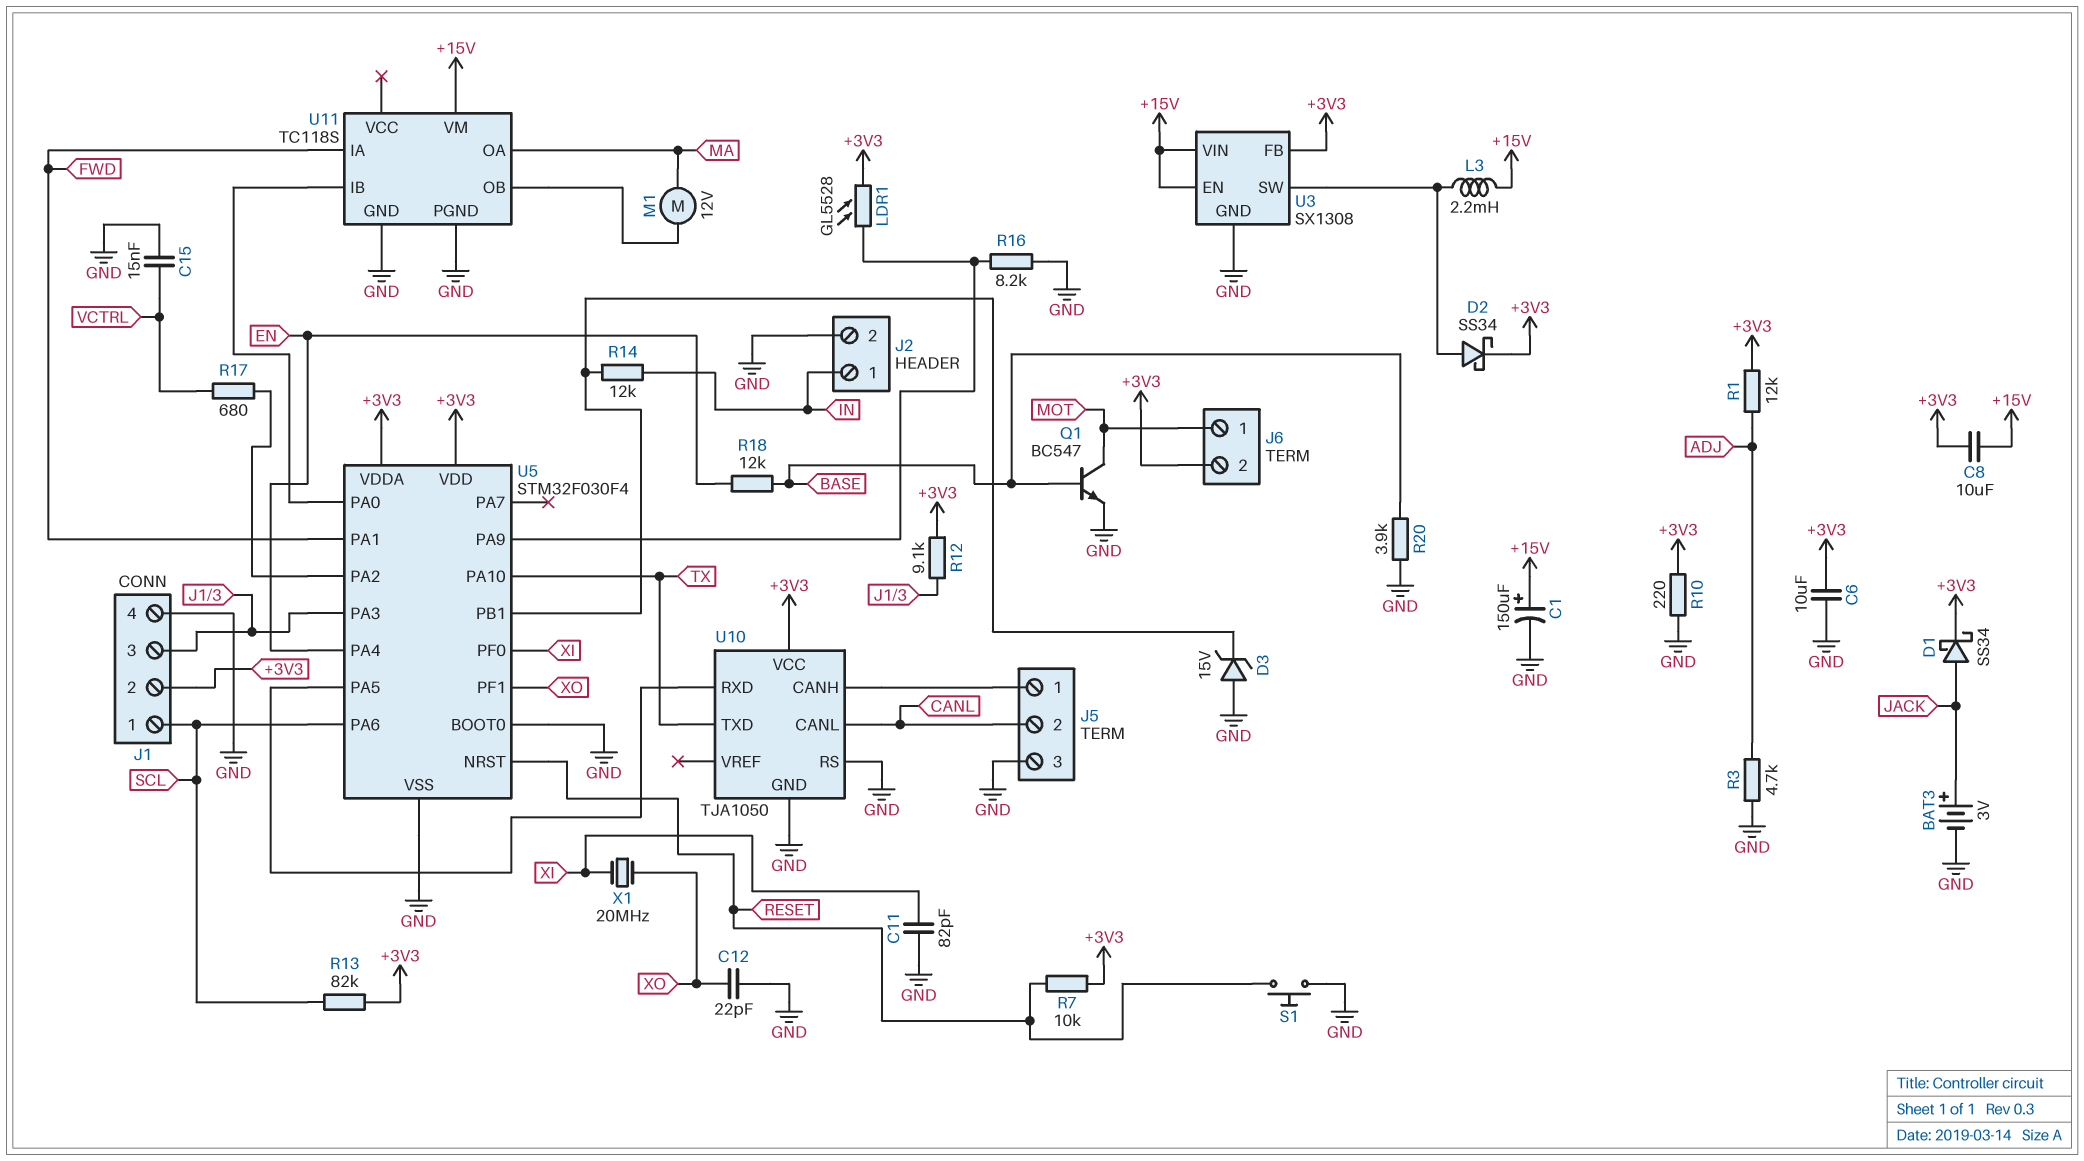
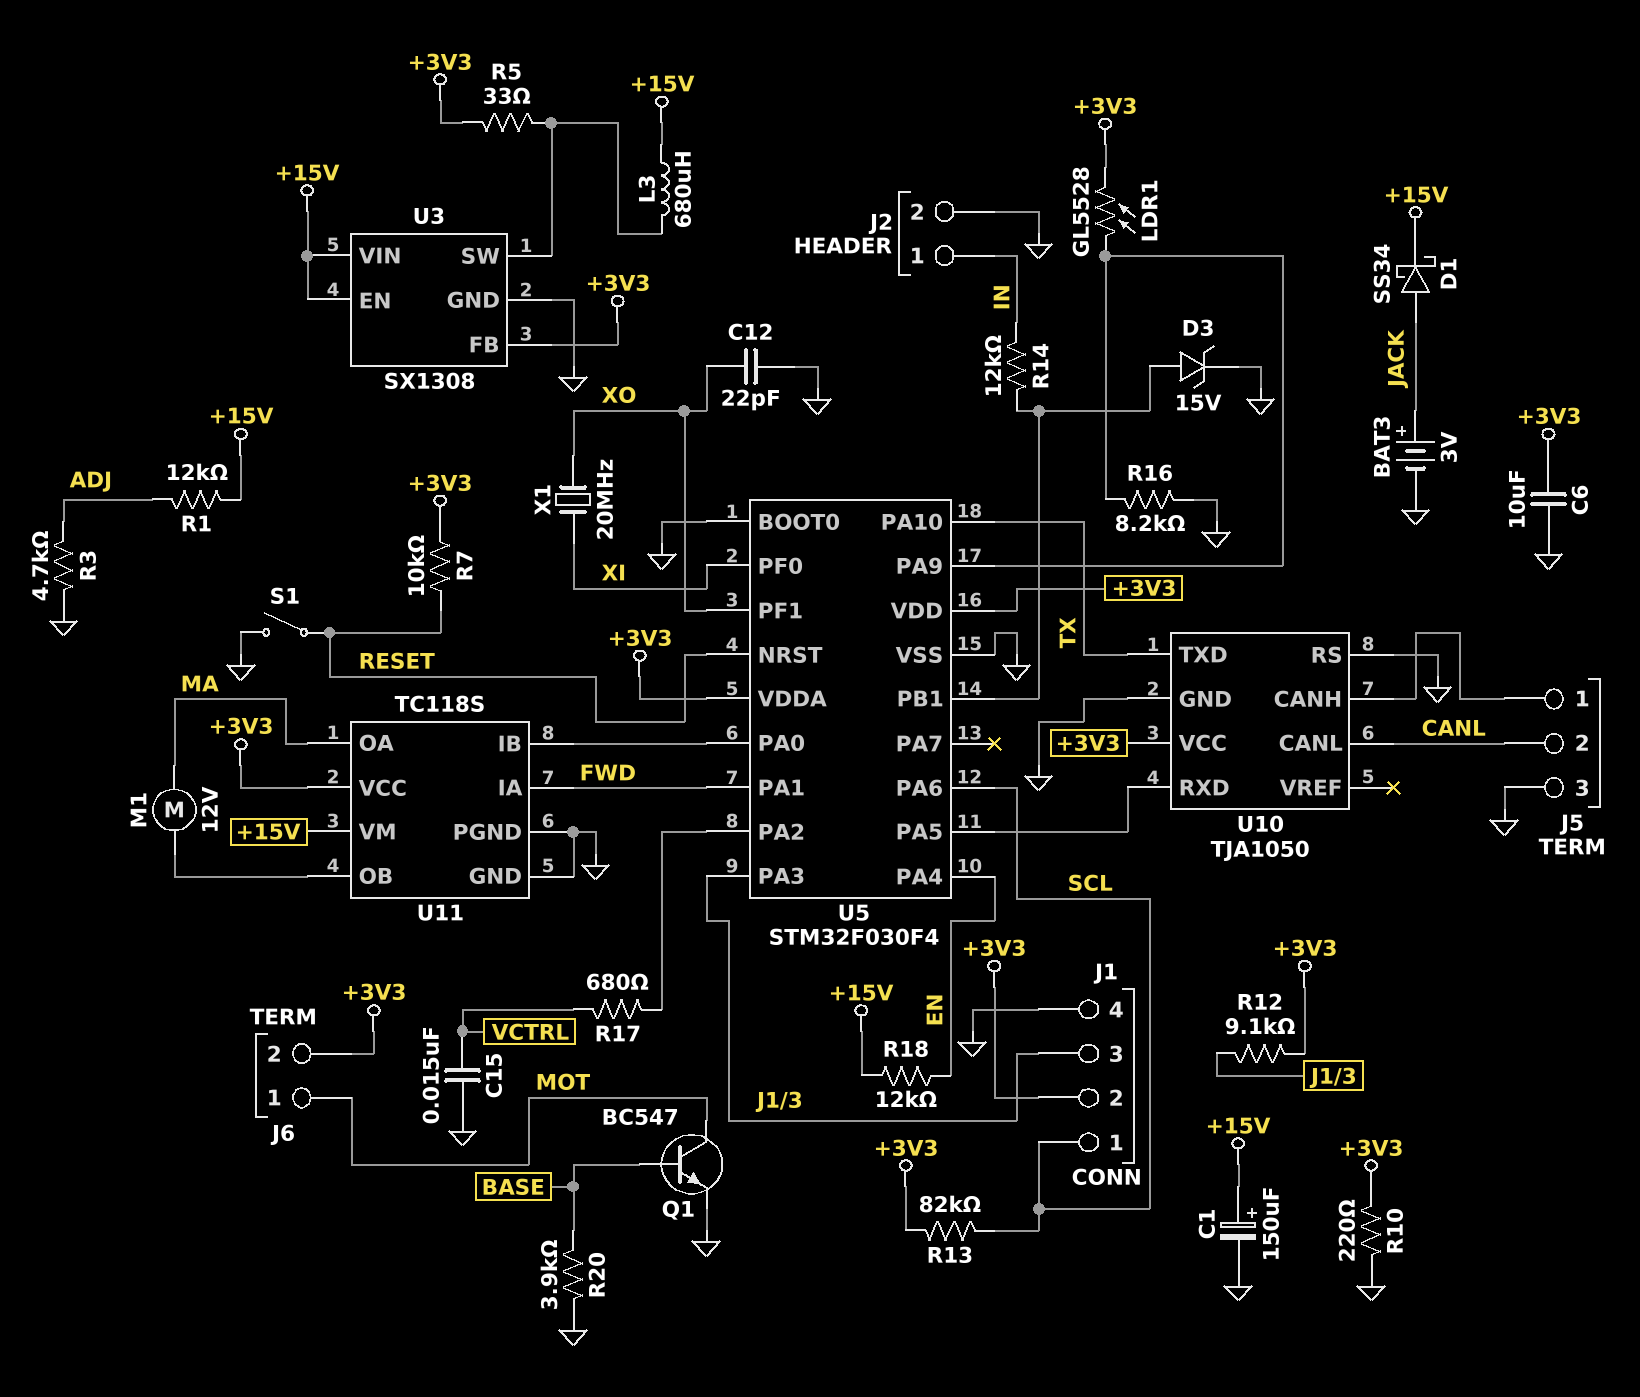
C8: 10uF (+3V3, +15V) -> none
C11: 82pF (GND, XI) -> none
D1: schottky SS34 (A JACK, K +3V3) -> schottky SS34 (A JACK, K +15V)
D2: schottky SS34 (A U3/SW, K +3V3) -> none
D3: zener 15V (A GND, K U5/PB1) -> zener 15V (A U5/PB1, K GND)
L3: 2.2mH (+15V, U3/SW) -> 680uH (+15V, U3/SW)
R1: 12k (+3V3, ADJ) -> 12k (+15V, ADJ)
R5: none -> 33 (+3V3, U3/SW)
R18: 12k (BASE, EN) -> 12k (+15V, EN)
S1: button (GND, RESET) -> switch (GND, RESET)
U11 pin VCC: none -> +3V3

